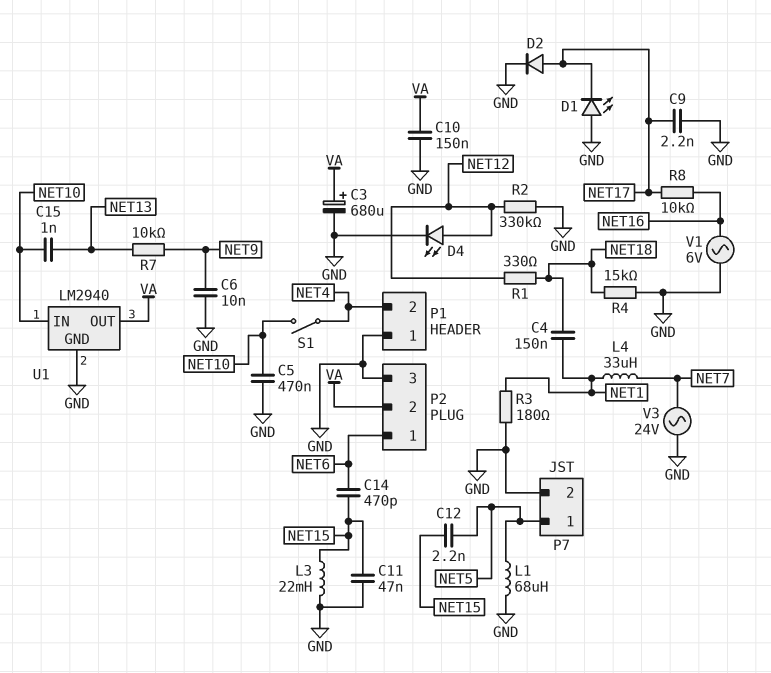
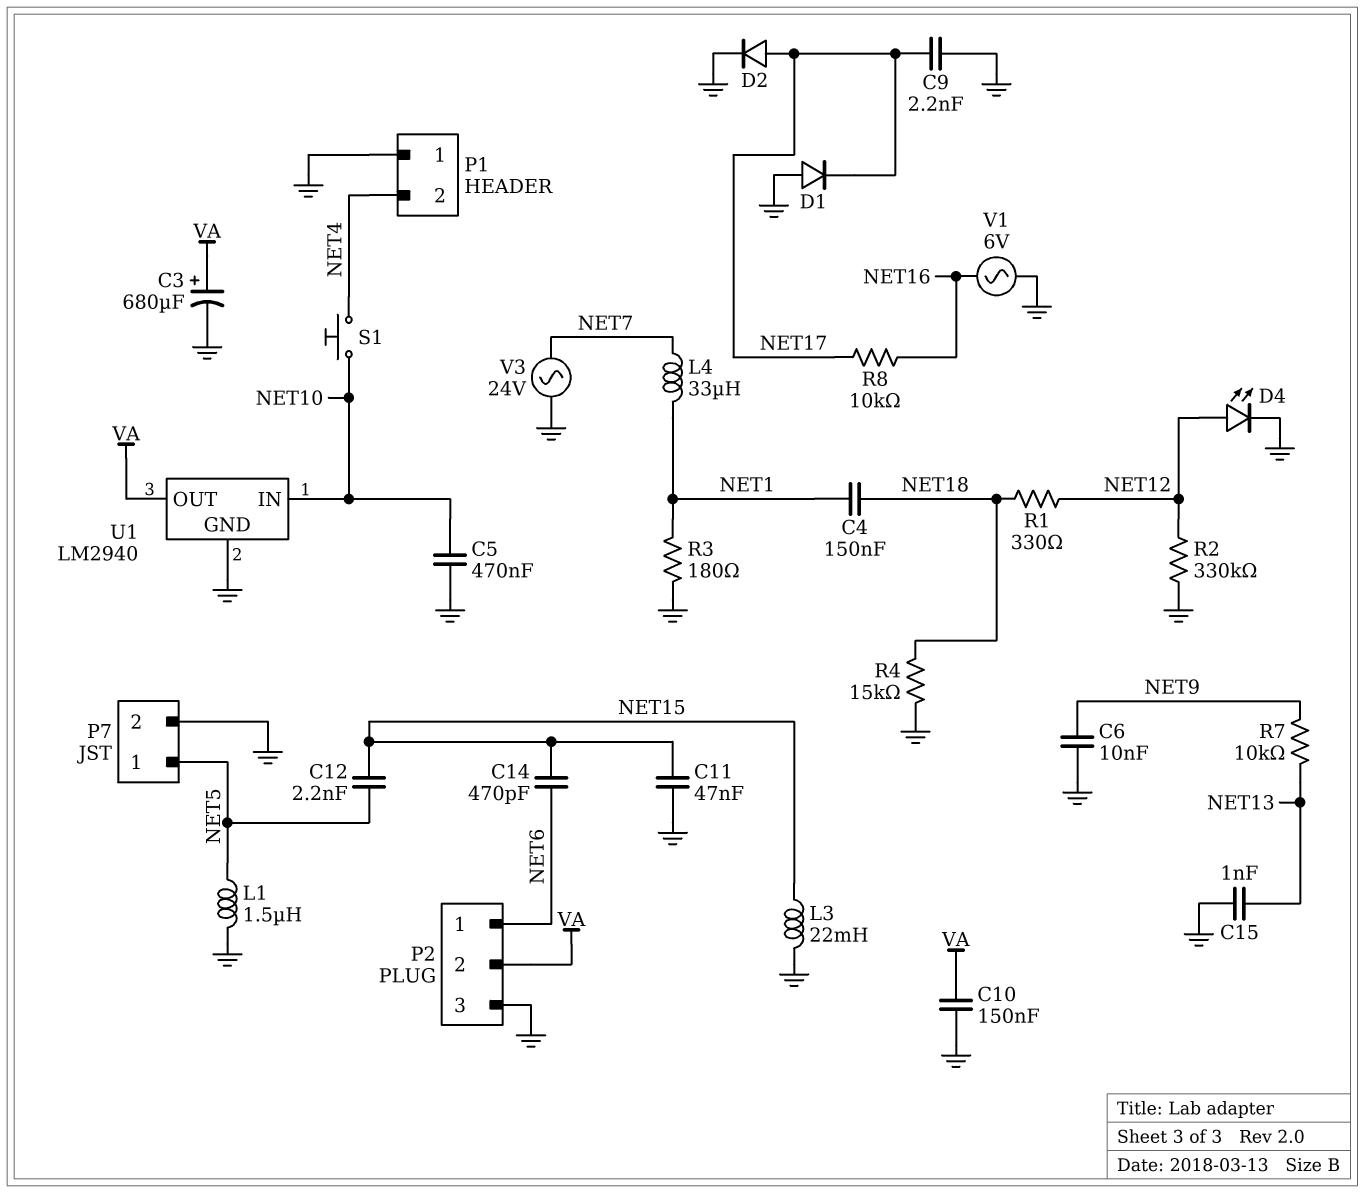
C15: 1nF (NET10, NET13) -> 1nF (GND, NET13)
D1: LED (A GND, K NET17) -> diode (A GND, K NET17)
L1: 68uH (GND, NET5) -> 1.5uH (GND, NET5)
S1: switch (NET4, NET10) -> button (NET4, NET10)

